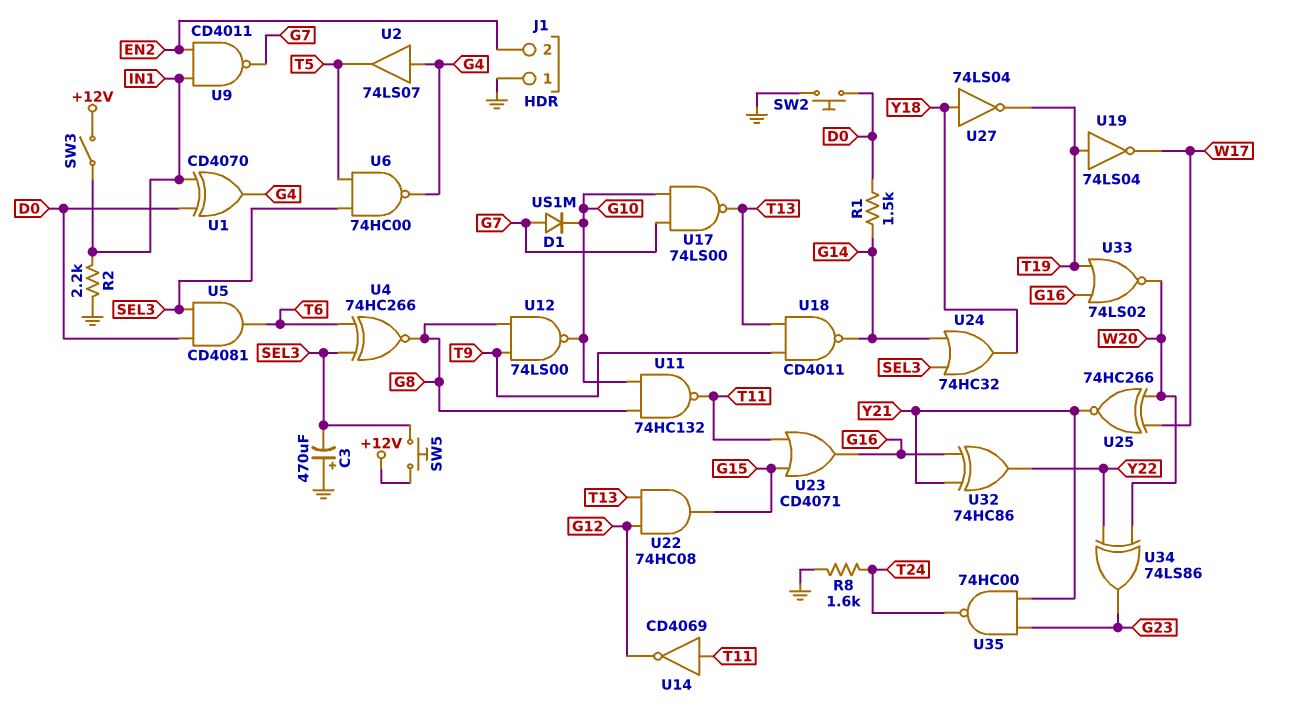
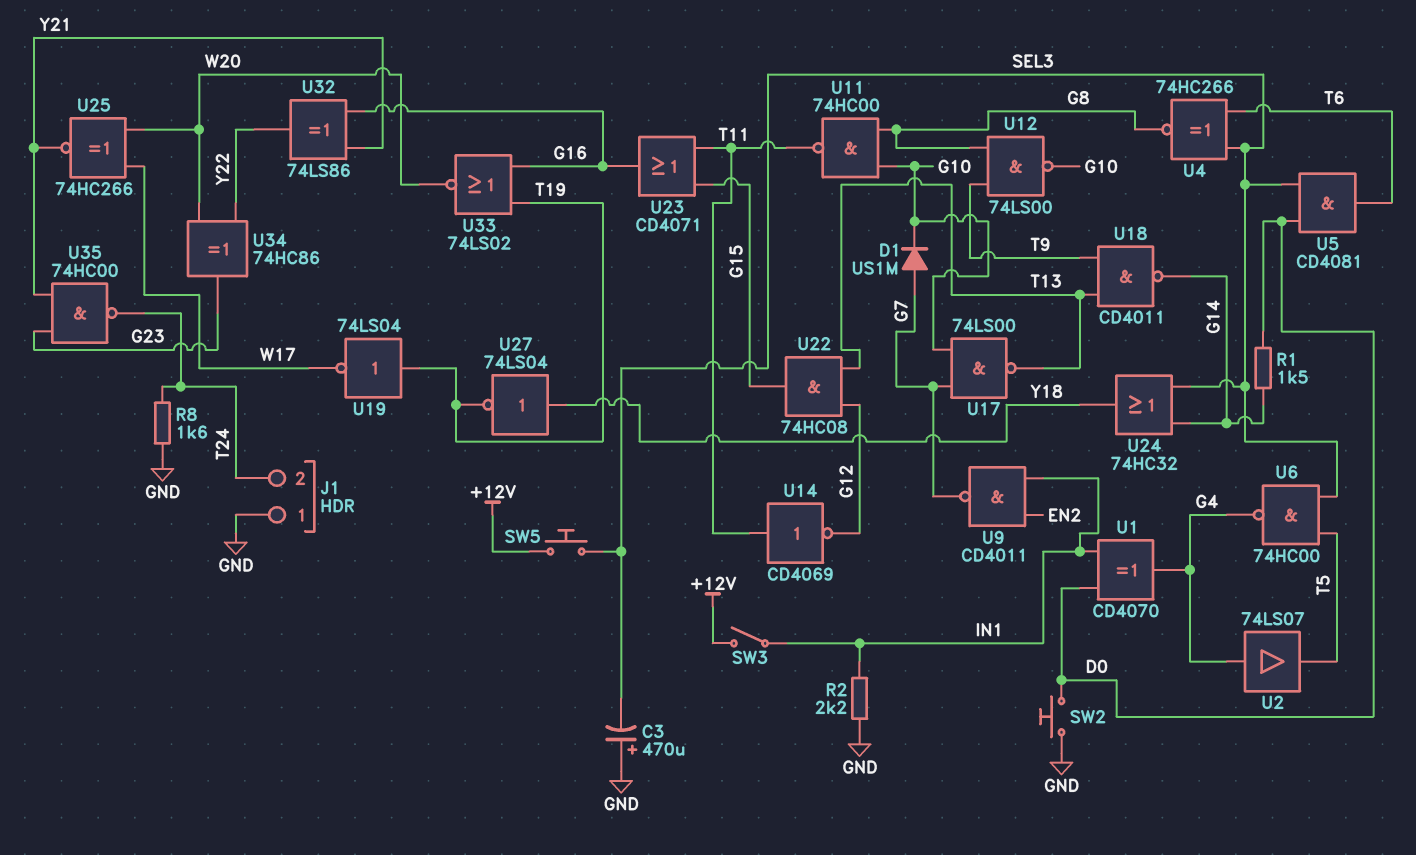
J1 pin 2: EN2 -> T24
U11: NAND 74HC132 (in G8, in G10, out T11) -> NAND 74HC00 (in G8, in G10, out T11)
U32: XOR 74HC86 (in G16, in Y21, out Y22) -> XOR 74LS86 (in G16, in Y21, out Y22)
U34: XOR 74LS86 (in W20, in Y22, out G23) -> XOR 74HC86 (in W20, in Y22, out G23)

